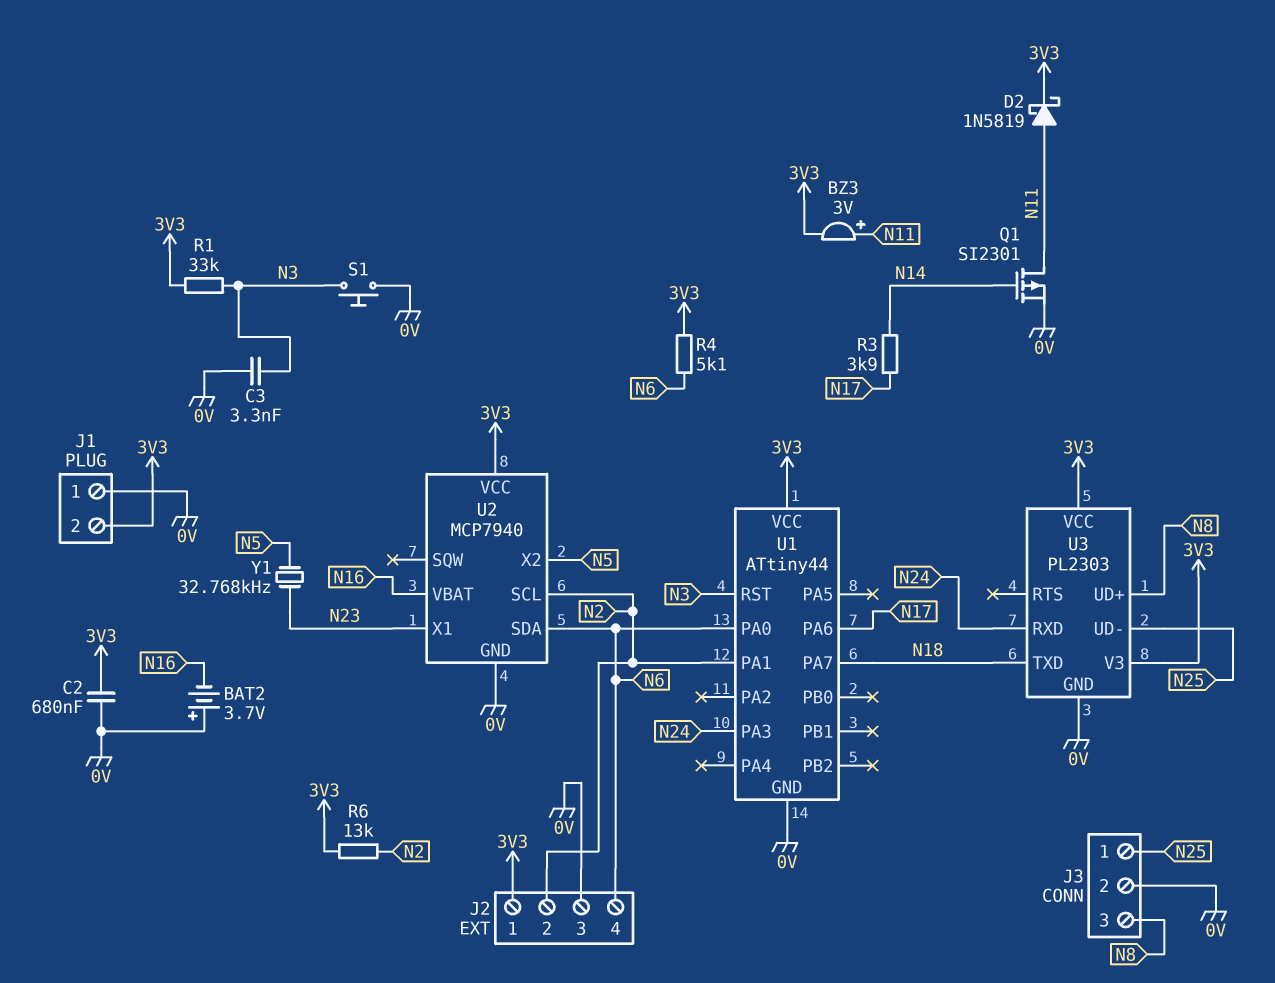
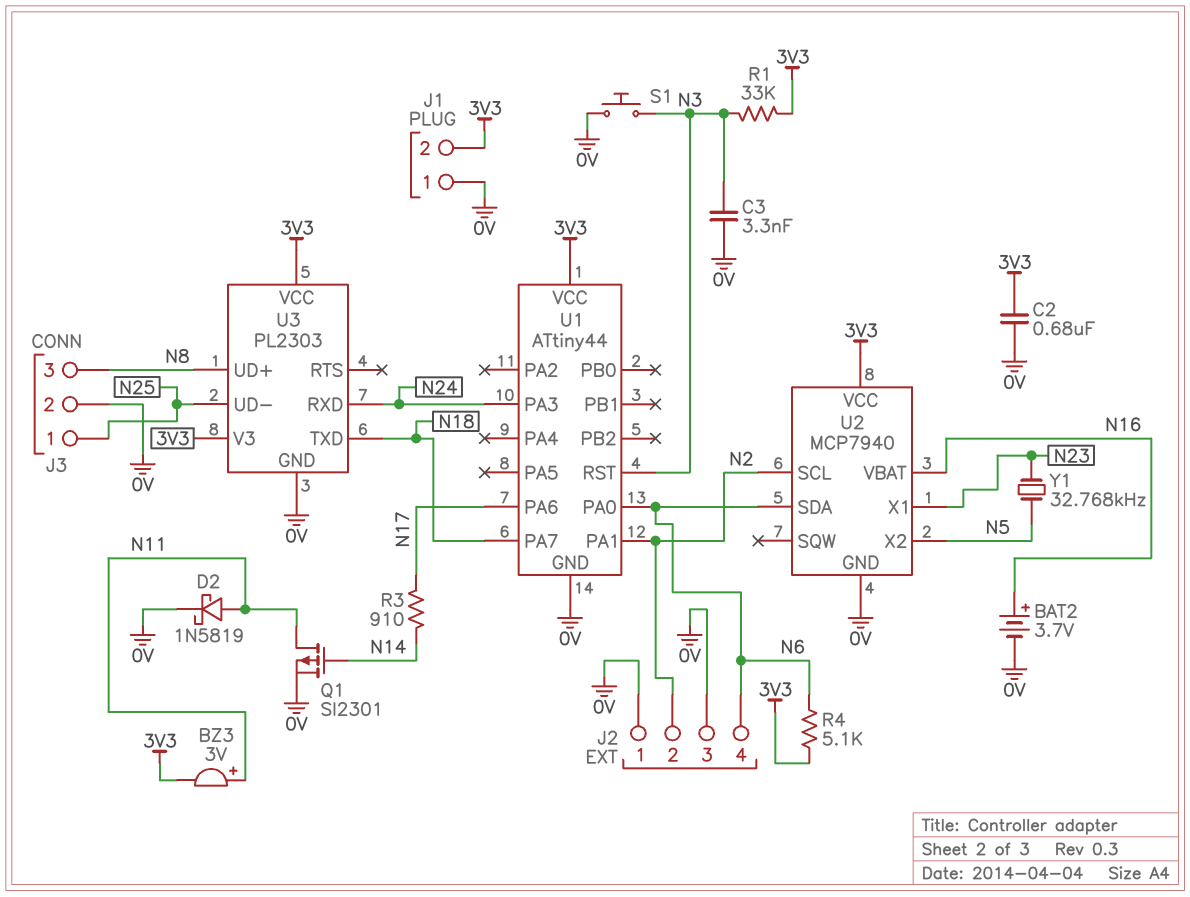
BAT2: 3.7V (plus 0V, minus N16) -> 3.7V (plus N16, minus 0V)
D2: schottky 1N5819 (A N11, K 3V3) -> schottky 1N5819 (A N11, K 0V)
J2 pin 1: 3V3 -> 0V
R3: 3.9k (N14, N17) -> 910 (N14, N17)
R6: 13k (3V3, N2) -> none

